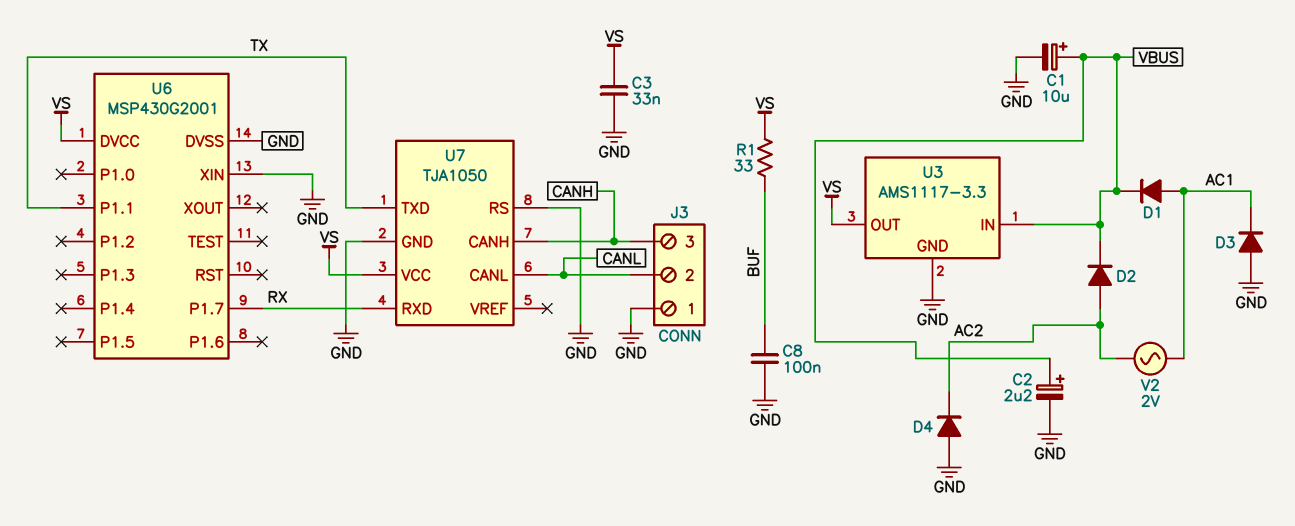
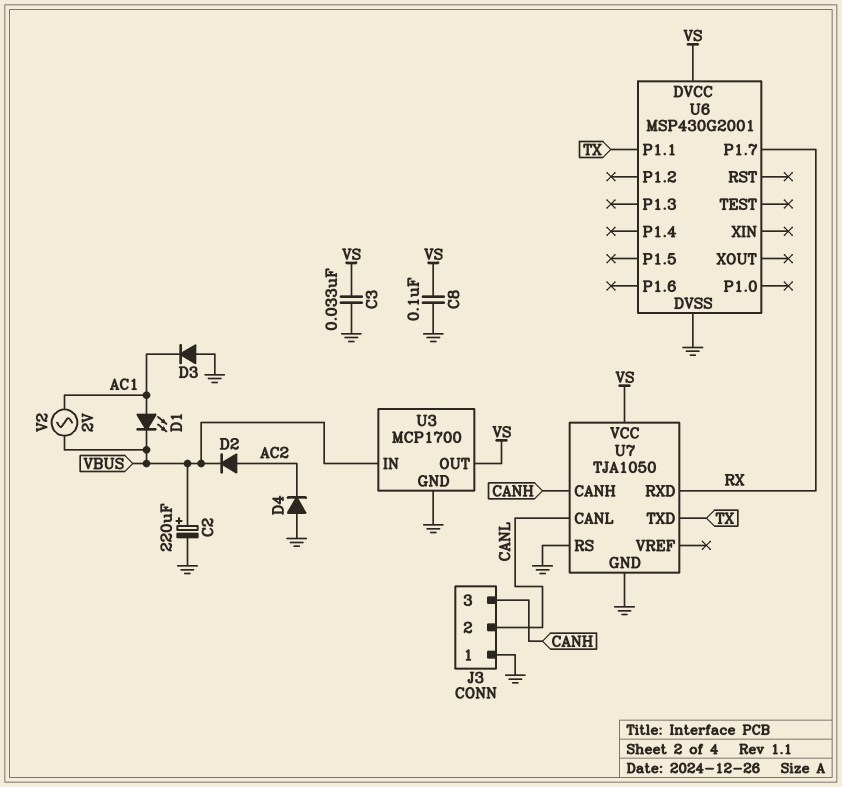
C1: 10uF (plus VBUS, minus GND) -> none
C2: 2.2uF (plus VBUS, minus GND) -> 220uF (plus VBUS, minus GND)
C8: 100nF (BUF, GND) -> 100nF (GND, VS)
D1: diode (A AC1, K VBUS) -> LED (A AC1, K VBUS)
R1: 33 (BUF, VS) -> none
U3: AMS1117-3.3 -> MCP1700
U6 pin XIN: GND -> none
V2: AC 2V (AC1, AC2) -> AC 2V (AC1, VBUS)

